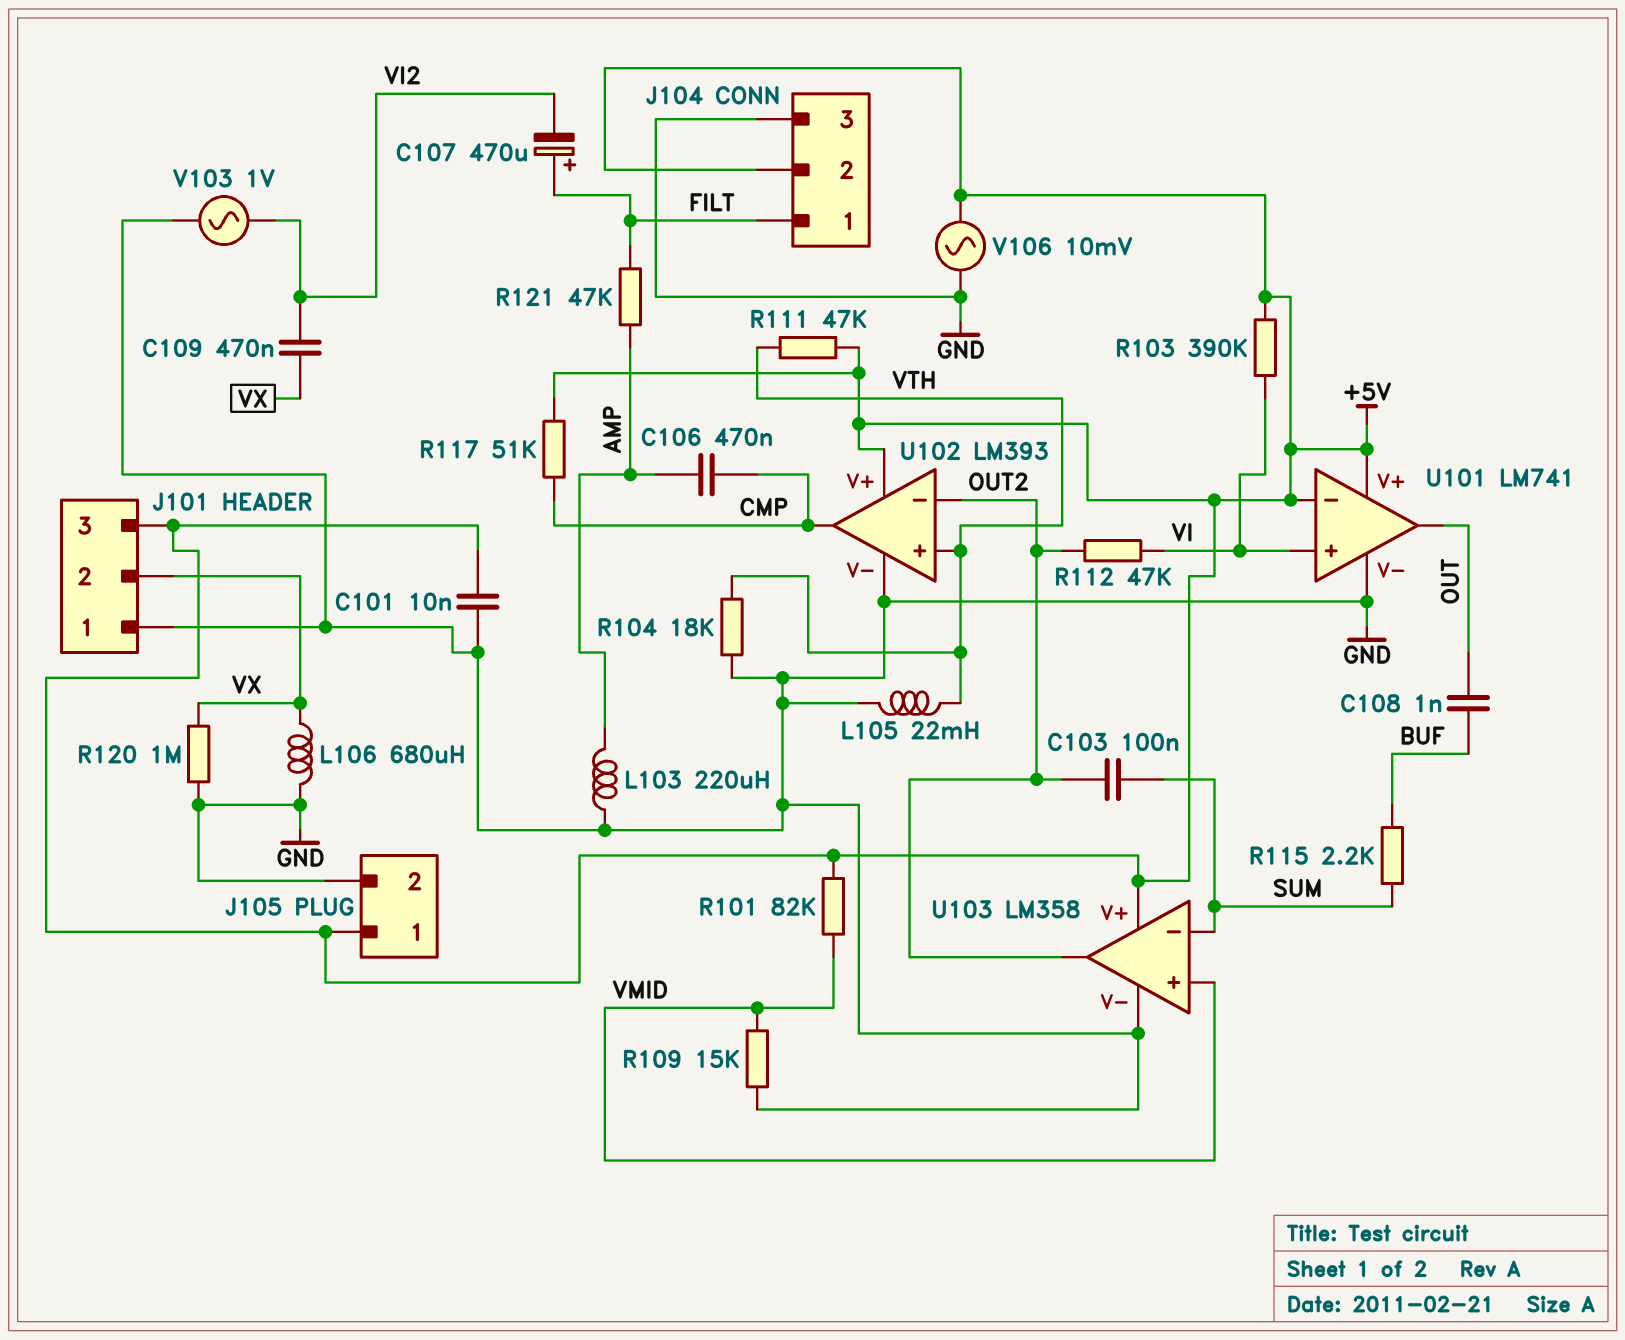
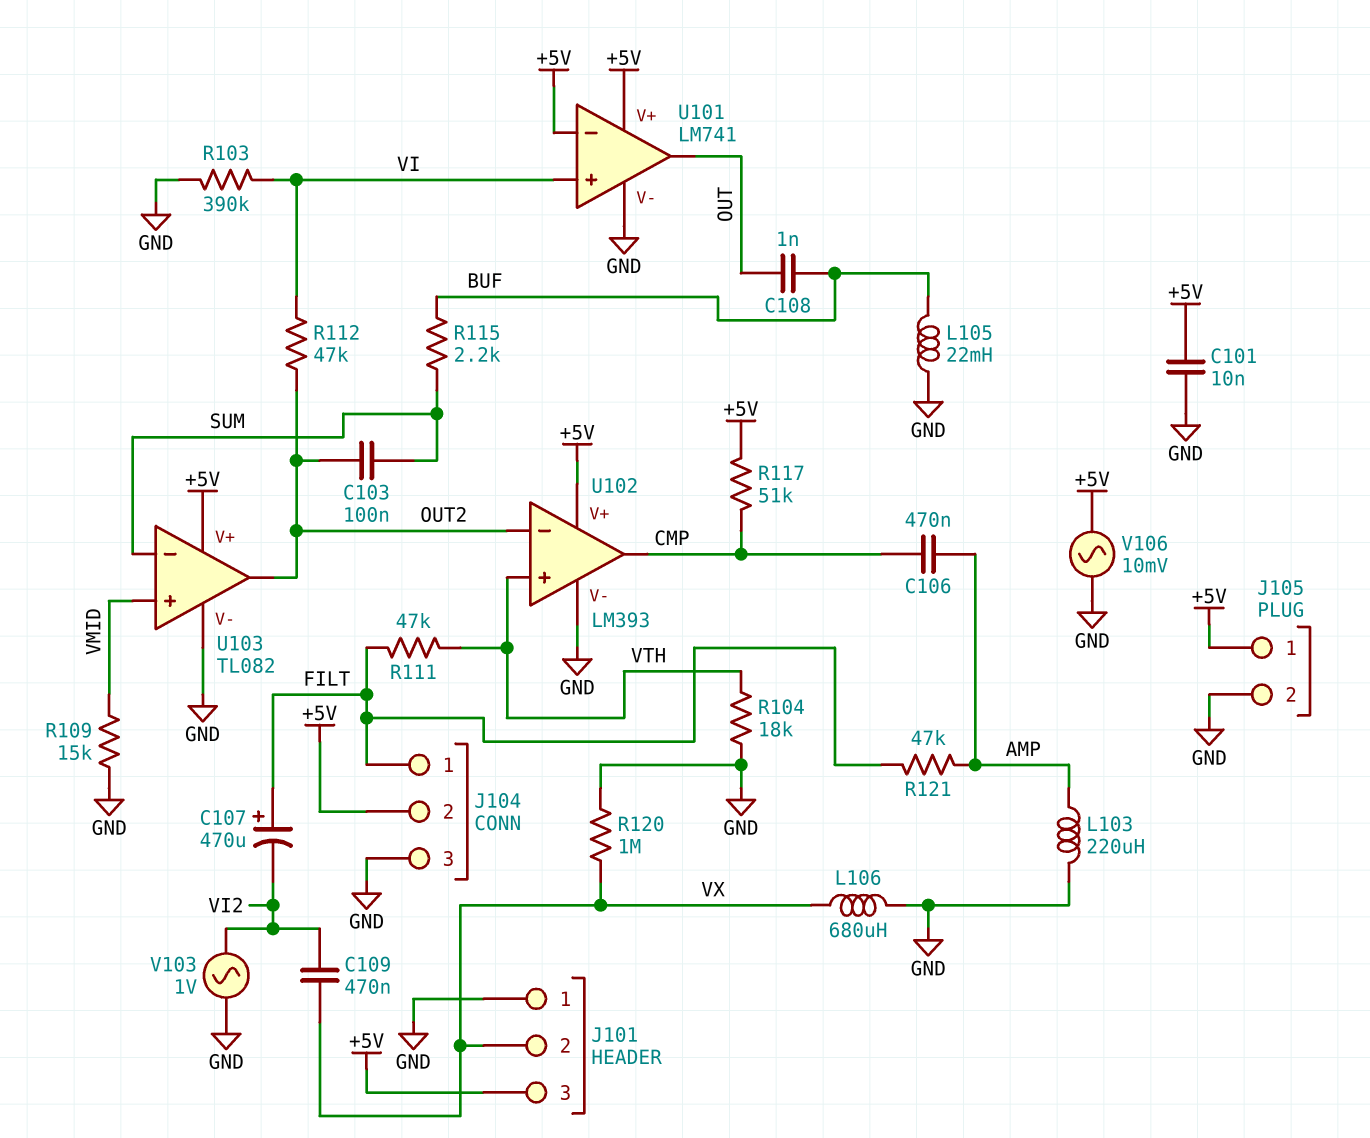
L105: 22mH (GND, VTH) -> 22mH (BUF, GND)
R101: 82k (+5V, VMID) -> none
R103: 390k (+5V, VI) -> 390k (GND, VI)
R111: 47k (+5V, VTH) -> 47k (FILT, VTH)
U103: LM358 -> TL082

